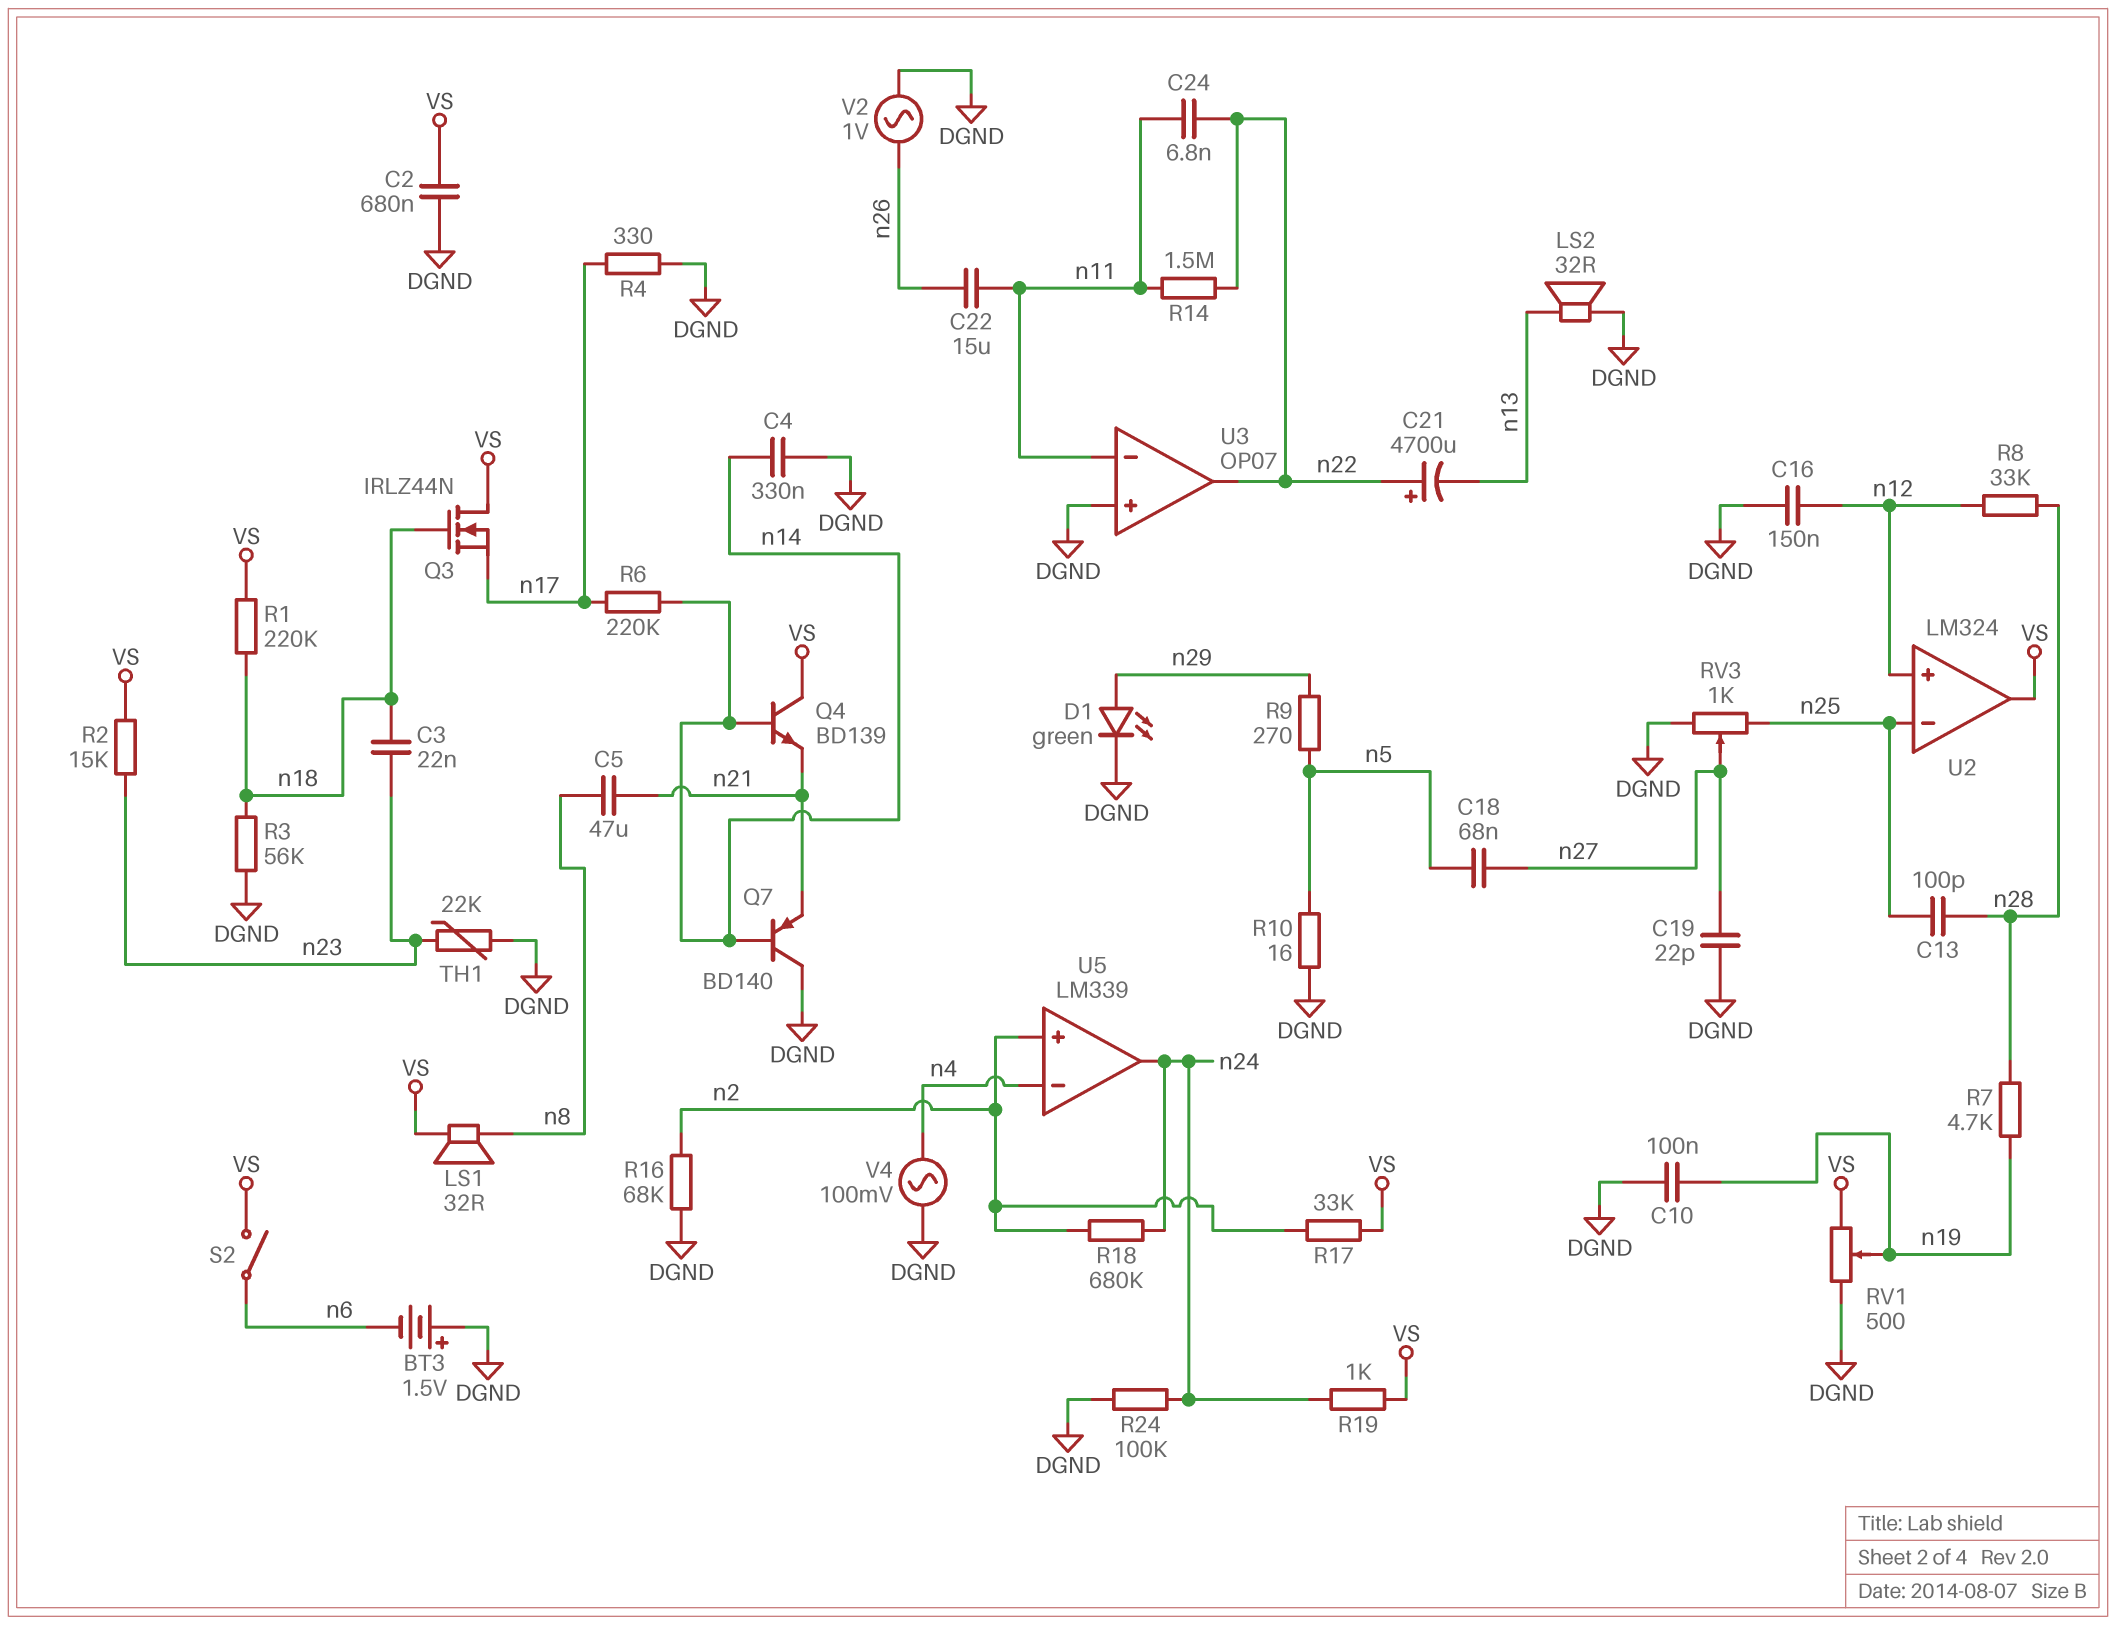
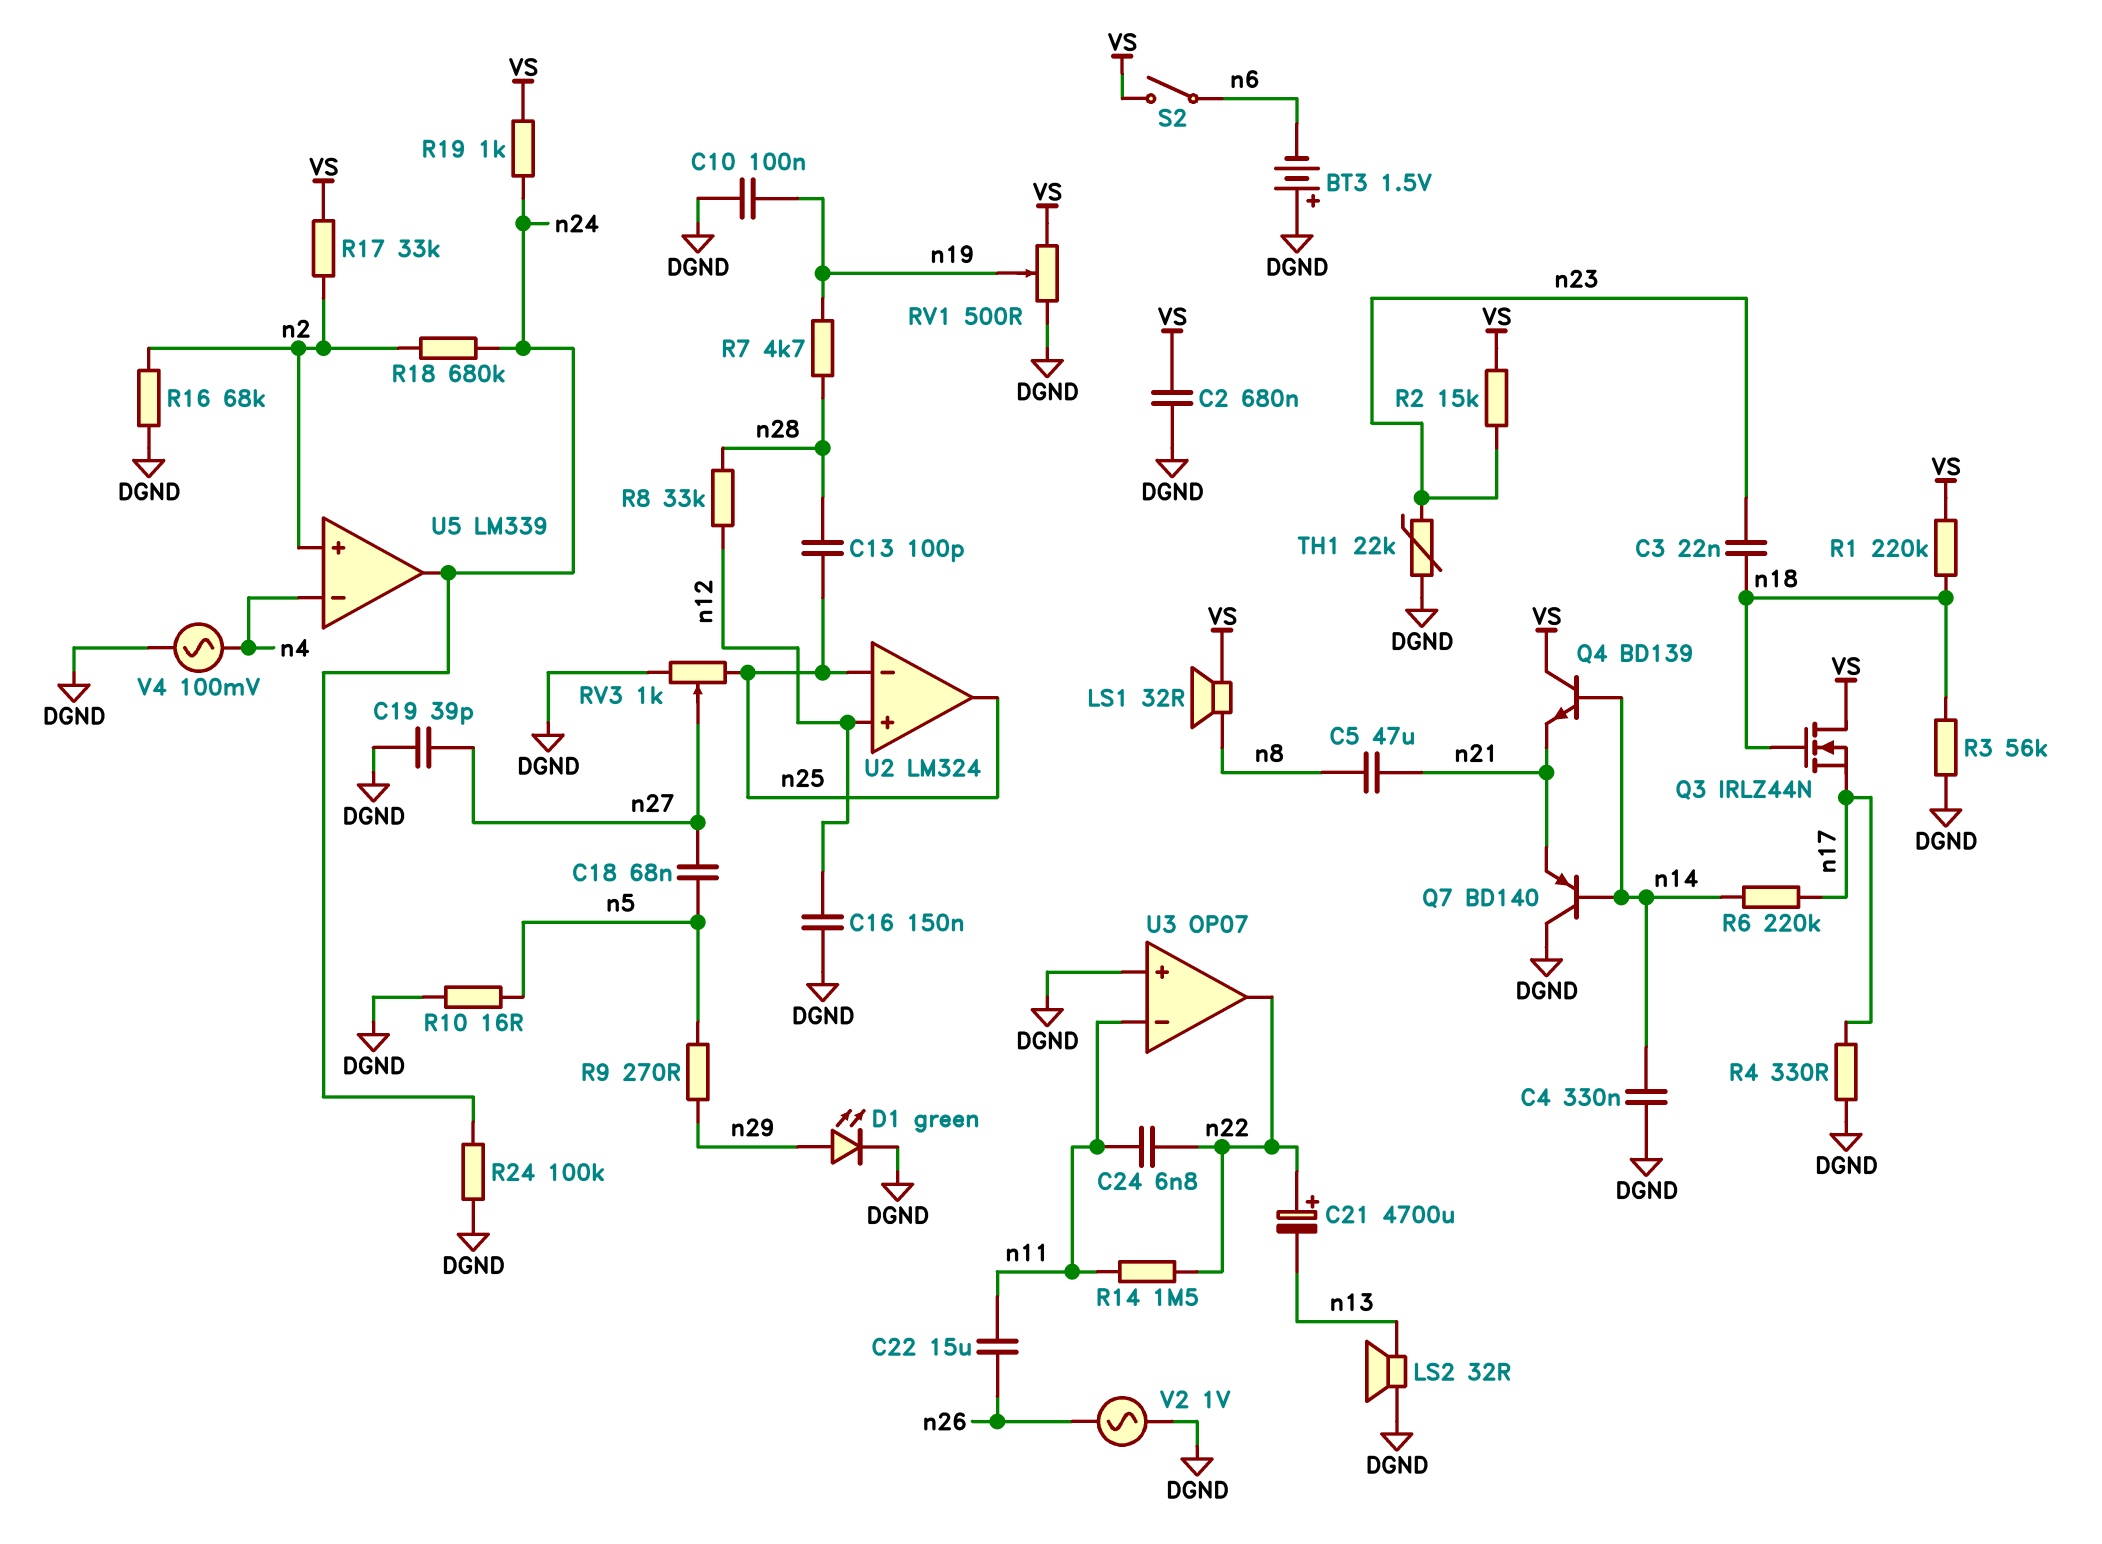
C19: 22pF (DGND, n27) -> 39pF (DGND, n27)
U2 pin out: VS -> n25

